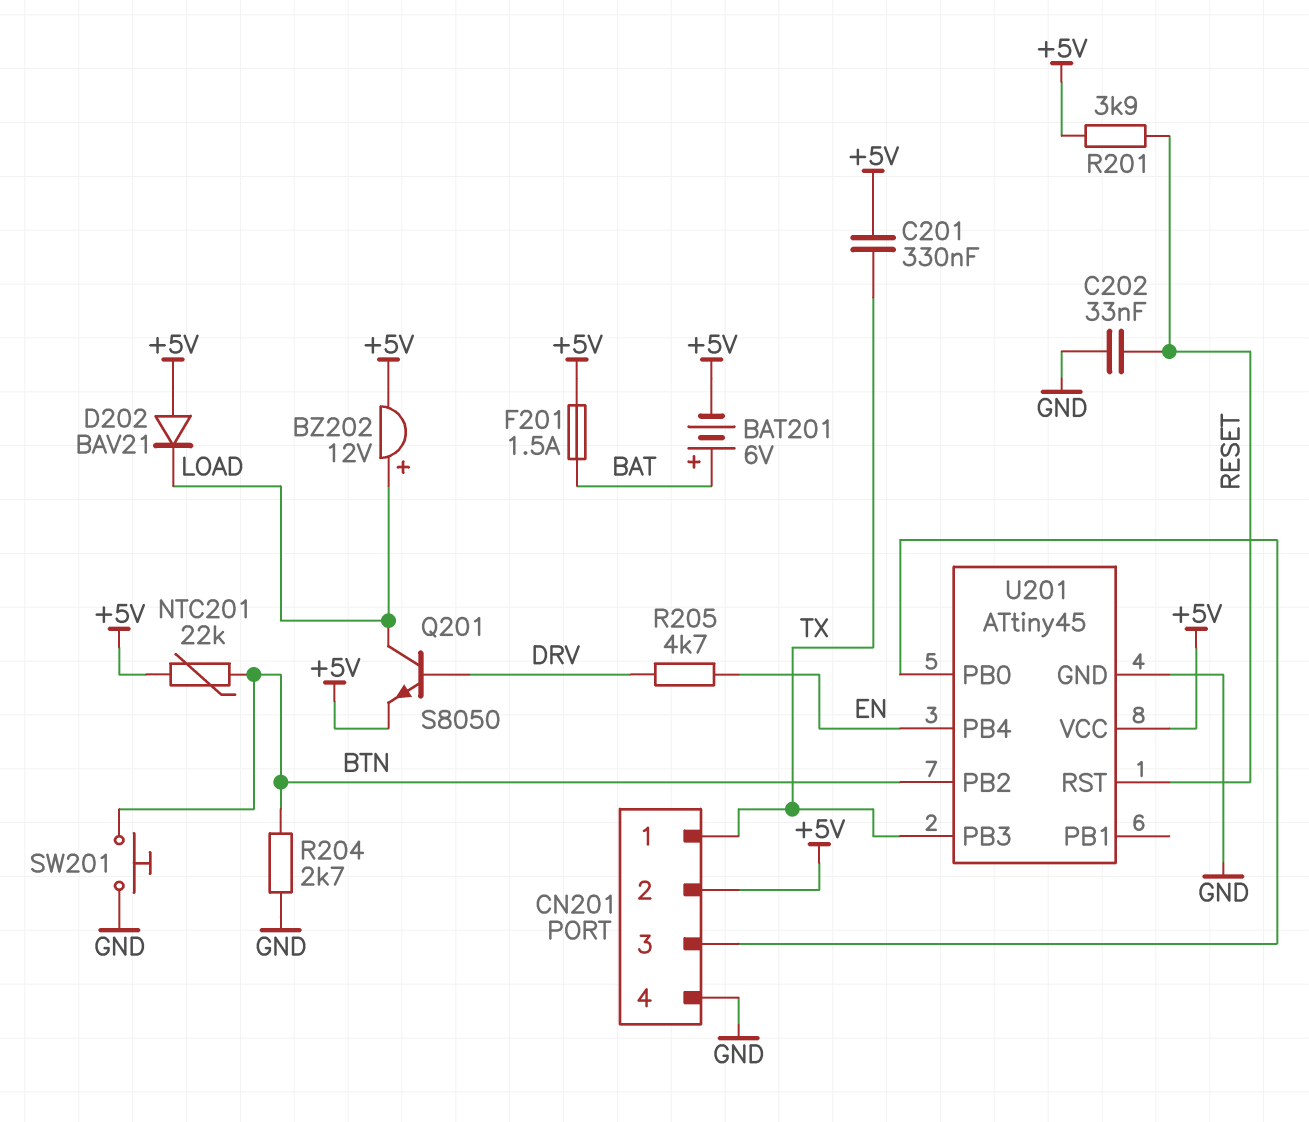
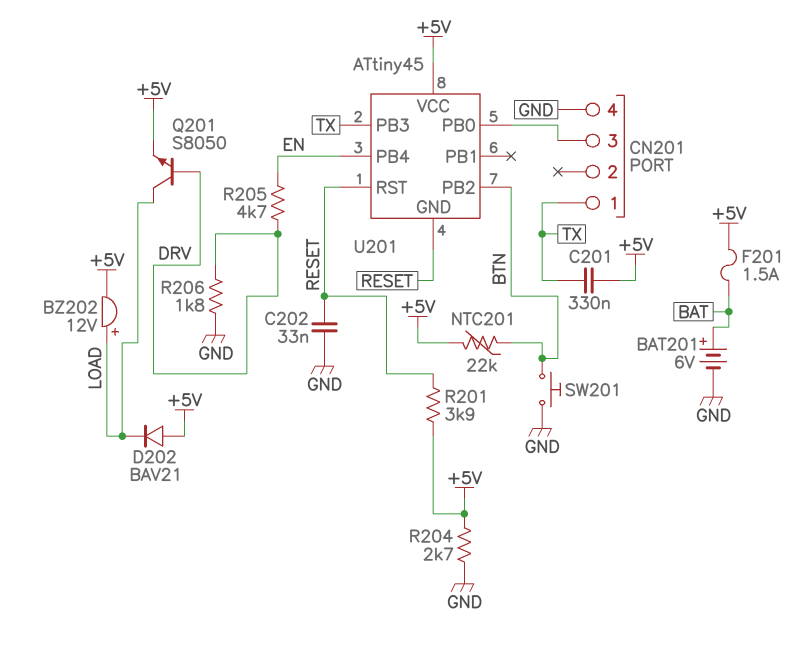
BAT201: 6V (plus BAT, minus +5V) -> 6V (plus BAT, minus GND)
CN201 pin 2: +5V -> none
R204: 2.7k (BTN, GND) -> 2.7k (+5V, GND)
R206: none -> 1.8k (DRV, GND)
U201 pin GND: GND -> RESET

